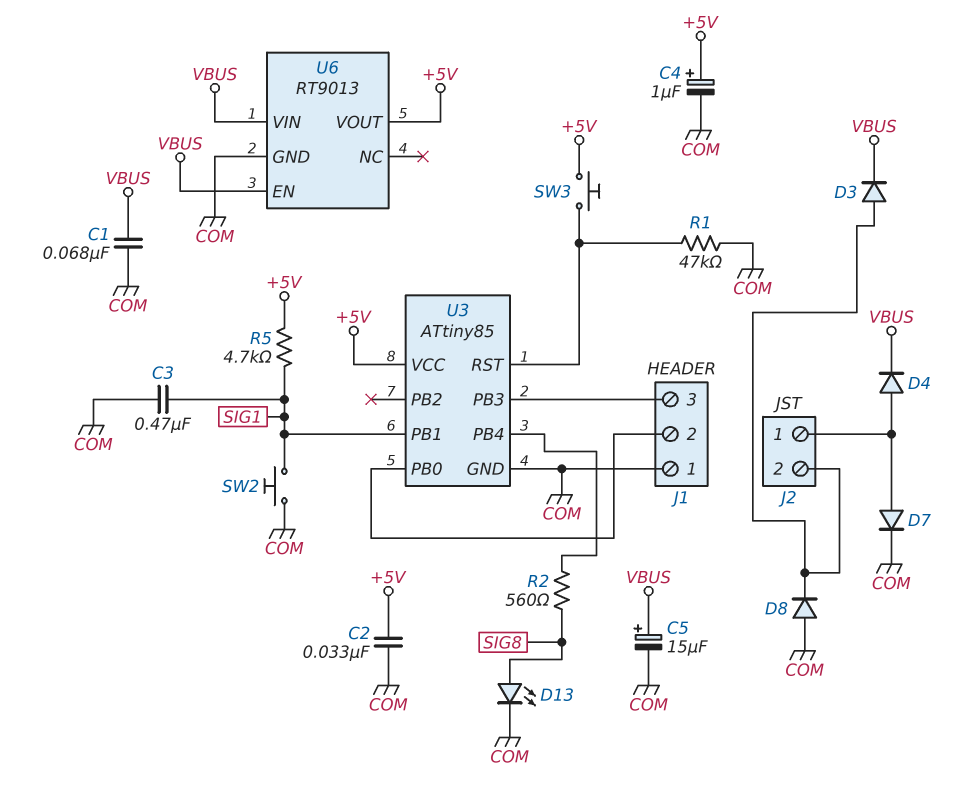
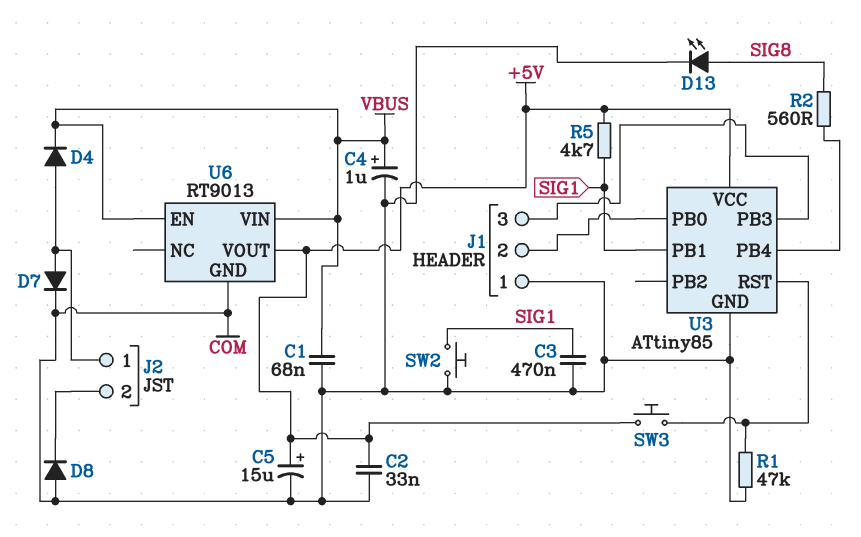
C4: 1uF (plus +5V, minus COM) -> 1uF (plus VBUS, minus COM)
C5: 15uF (plus VBUS, minus COM) -> 15uF (plus +5V, minus COM)
D3: diode (A J2/2, K VBUS) -> none

